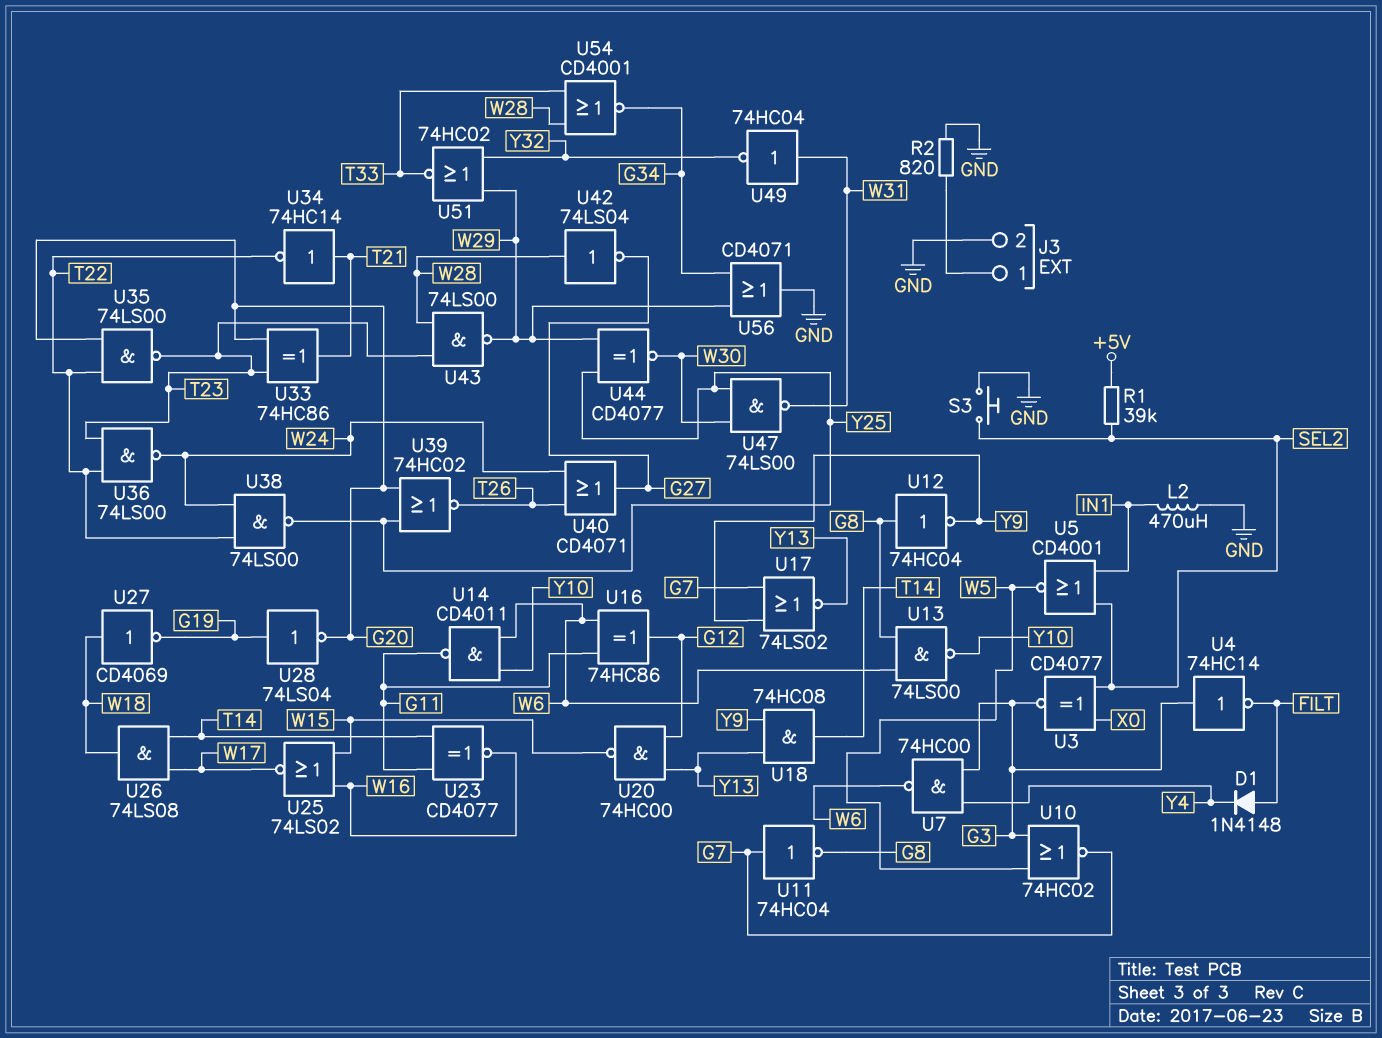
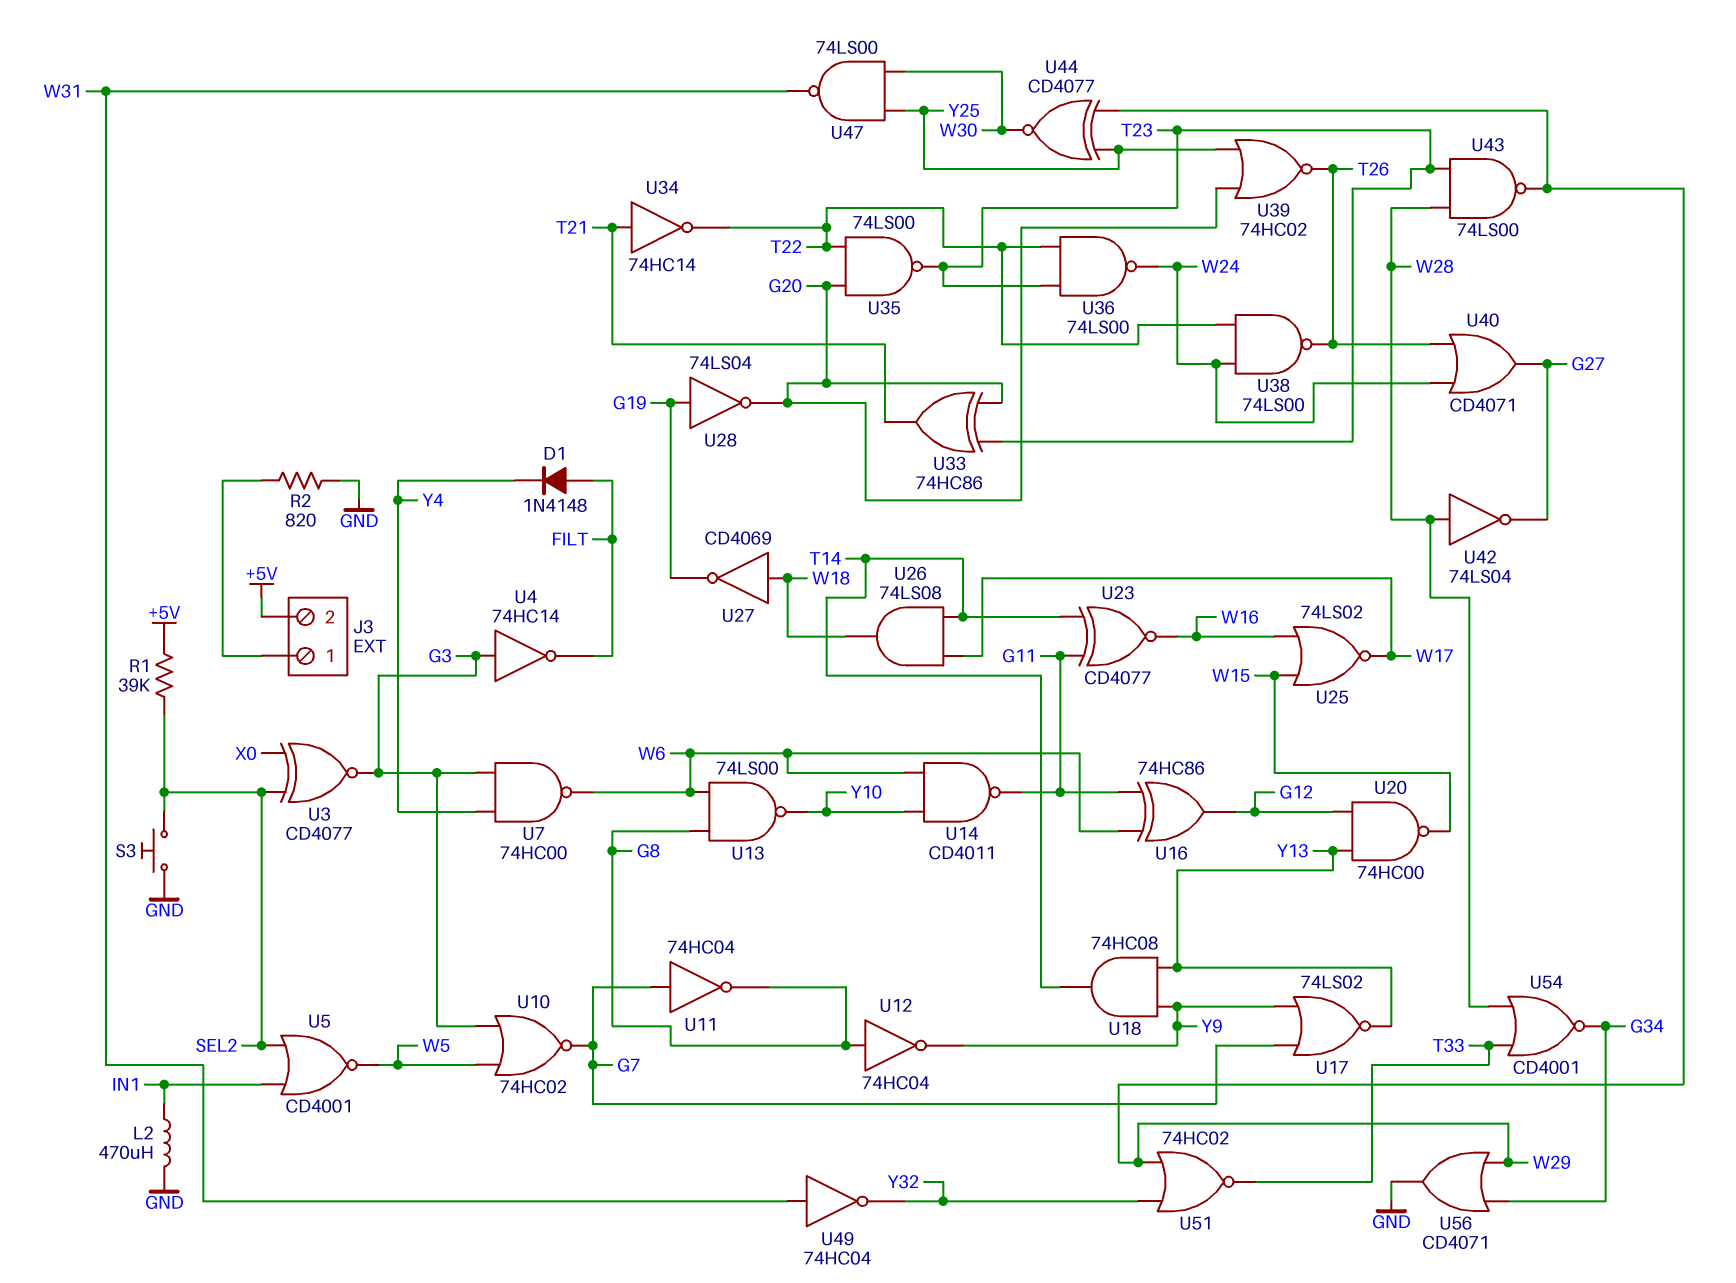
J3 pin 2: GND -> +5V
U38: NAND 74LS00 (in T22, in W24, out Y25) -> NAND 74LS00 (in T22, in W24, out T26)

